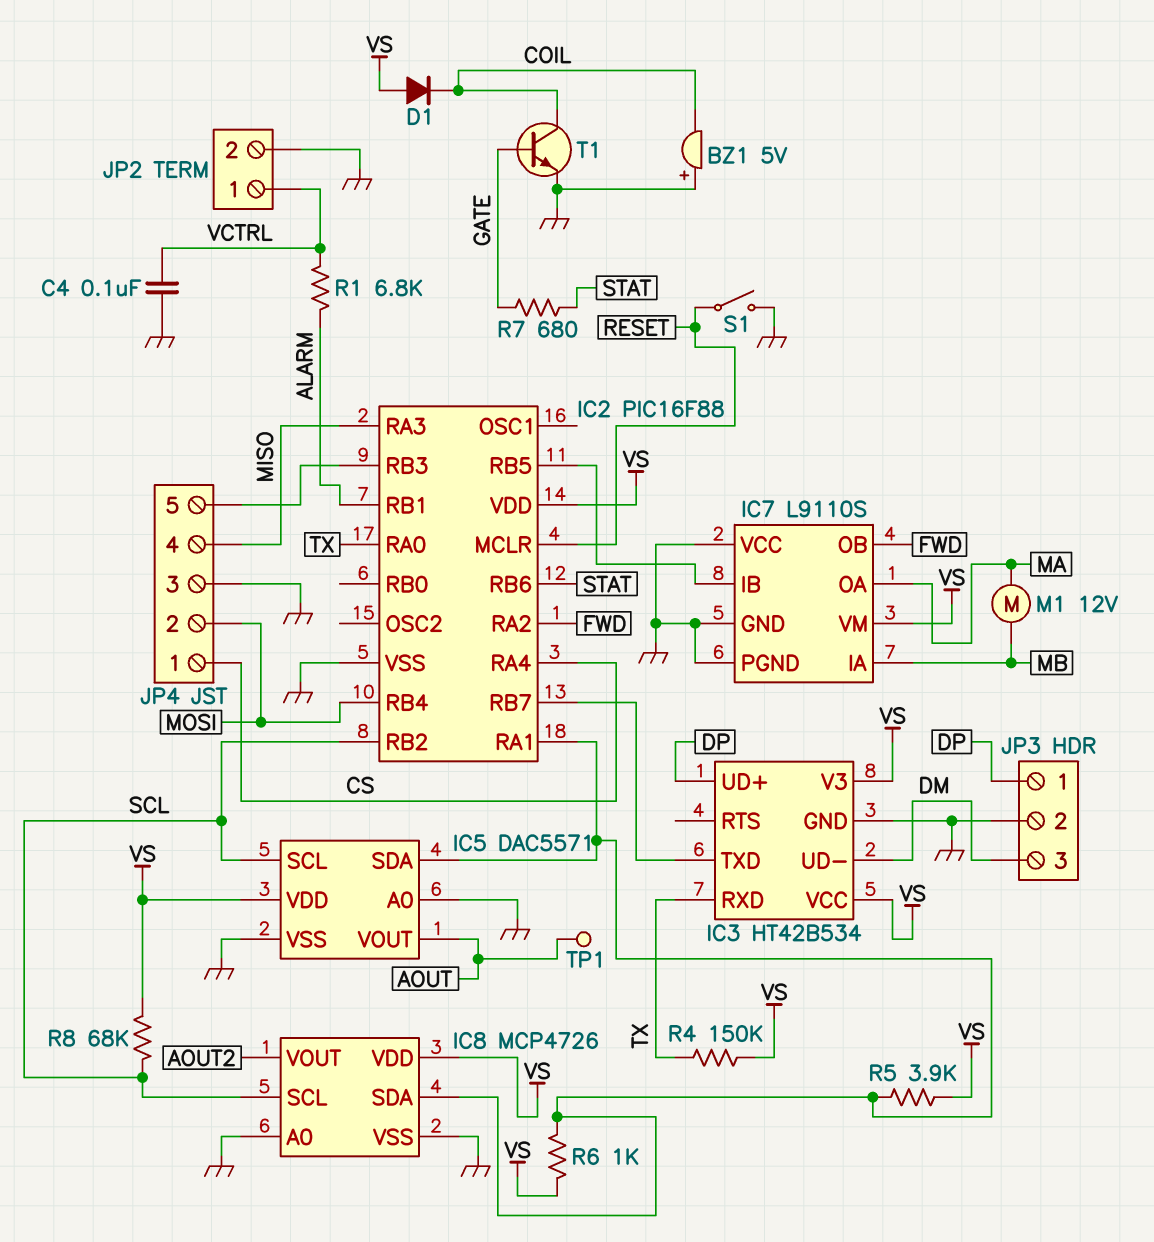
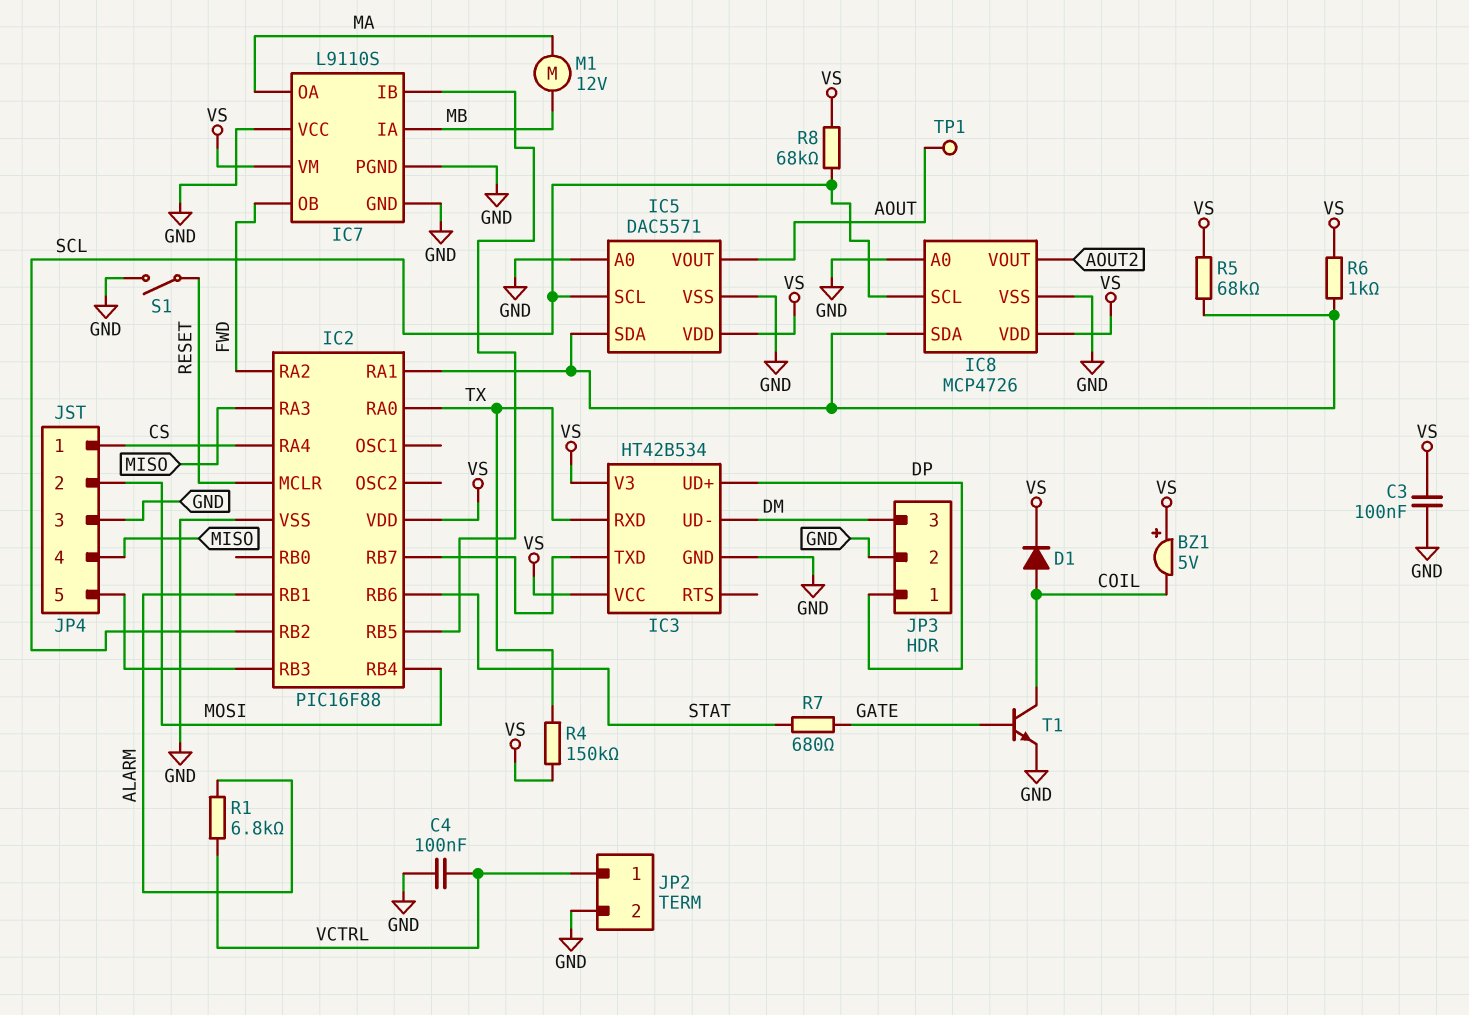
BZ1: buzzer 5V (plus GND, minus COIL) -> buzzer 5V (plus VS, minus COIL)
C3: none -> 100nF (GND, VS)
D1: diode (A VS, K COIL) -> diode (A COIL, K VS)
R5: 3.9k (IC2/RA1, VS) -> 68k (IC2/RA1, VS)

